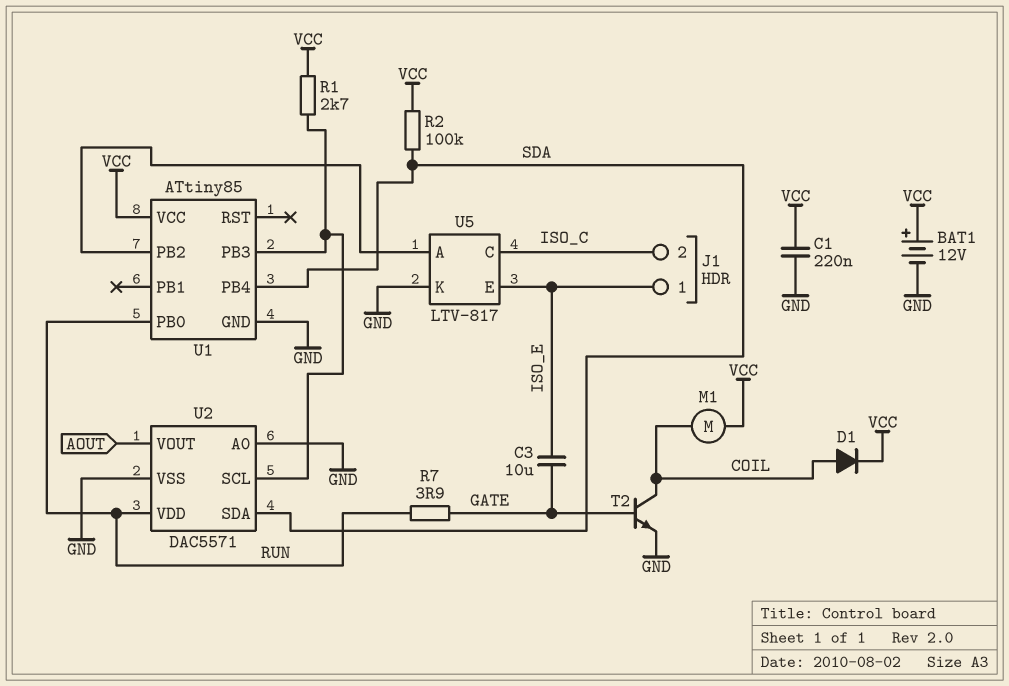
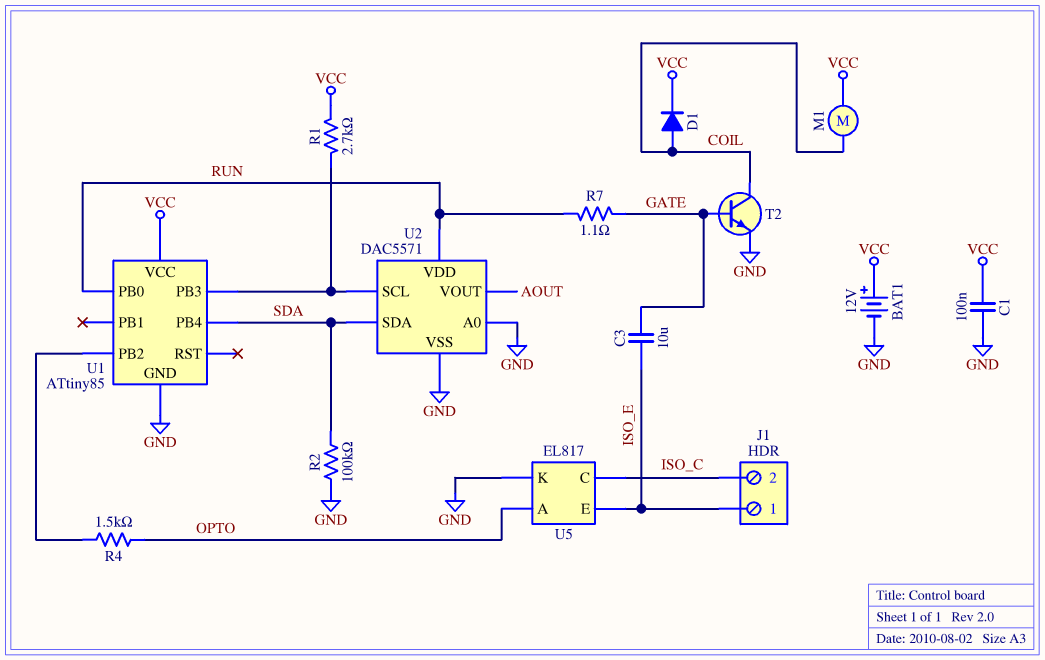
C1: 220nF (GND, VCC) -> 100nF (GND, VCC)
R2: 100k (SDA, VCC) -> 100k (GND, SDA)
R4: none -> 1.5k (OPTO, U1/PB2)
R7: 3.9 (GATE, RUN) -> 1.1 (GATE, RUN)
U5: LTV-817 -> EL817
U5 pin A: U1/PB2 -> OPTO

